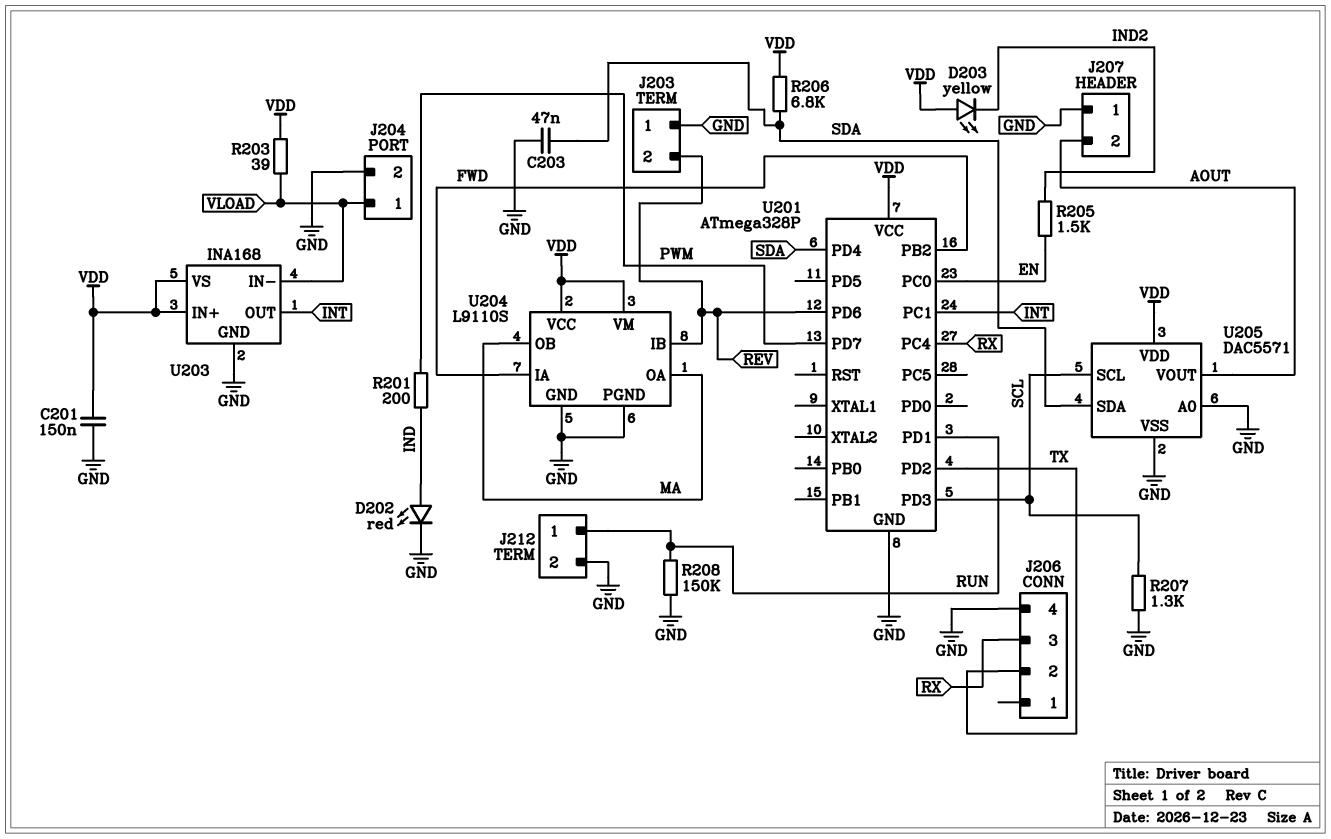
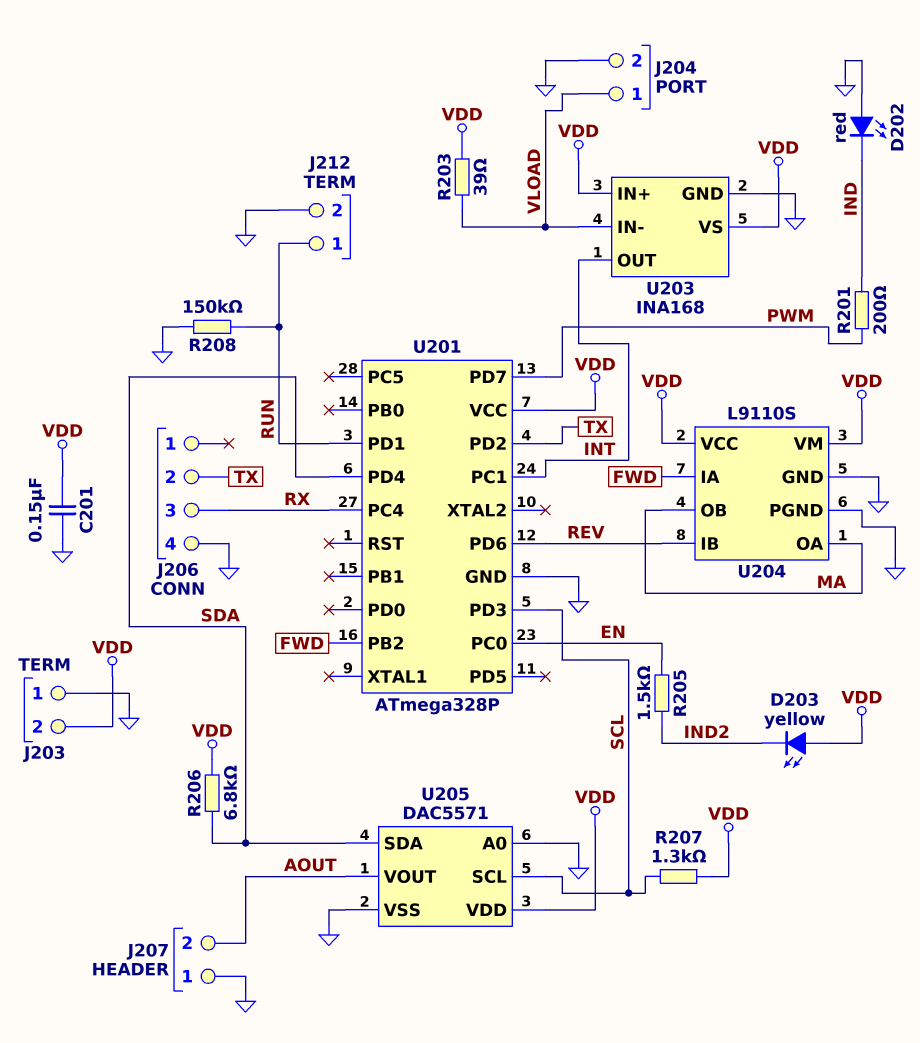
C203: 47nF (GND, SDA) -> none
D202: LED red (A IND, K GND) -> LED red (A GND, K IND)
J203 pin 2: REV -> VDD
R207: 1.3k (GND, SCL) -> 1.3k (SCL, VDD)

